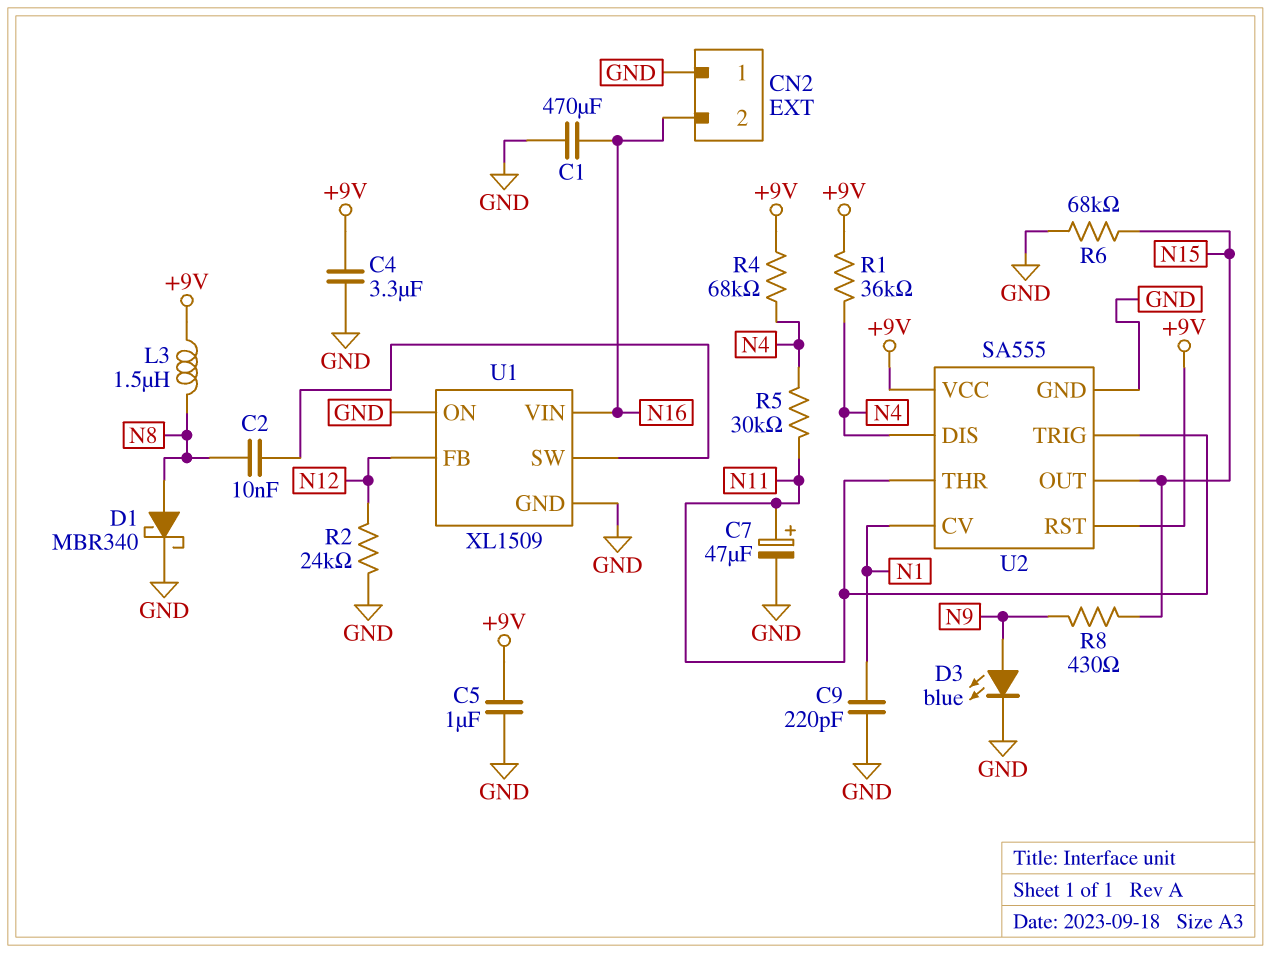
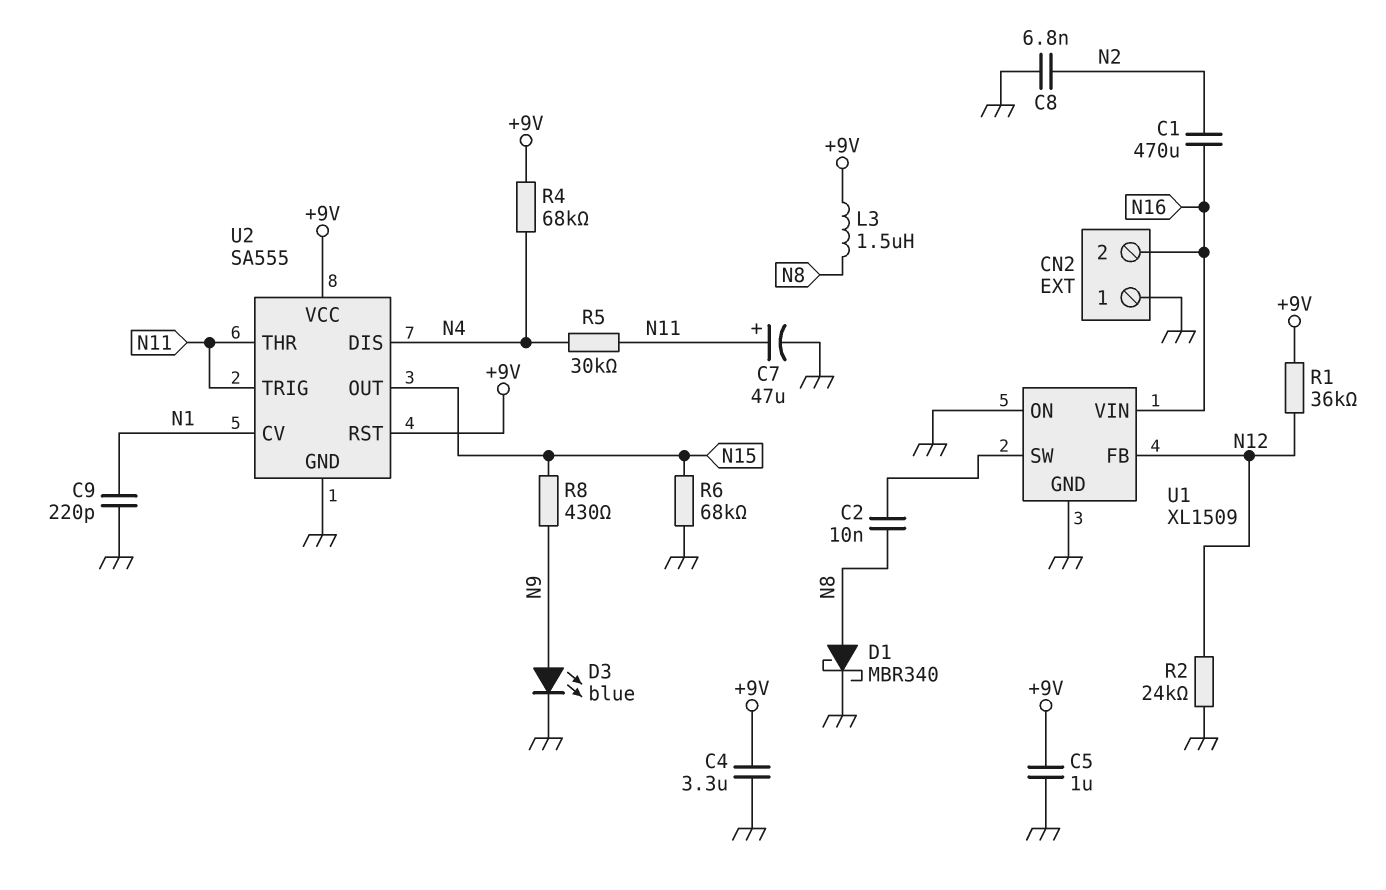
C1: 470uF (GND, N16) -> 470uF (N2, N16)
C8: none -> 6.8nF (GND, N2)
R1: 36k (+9V, N4) -> 36k (+9V, N12)

